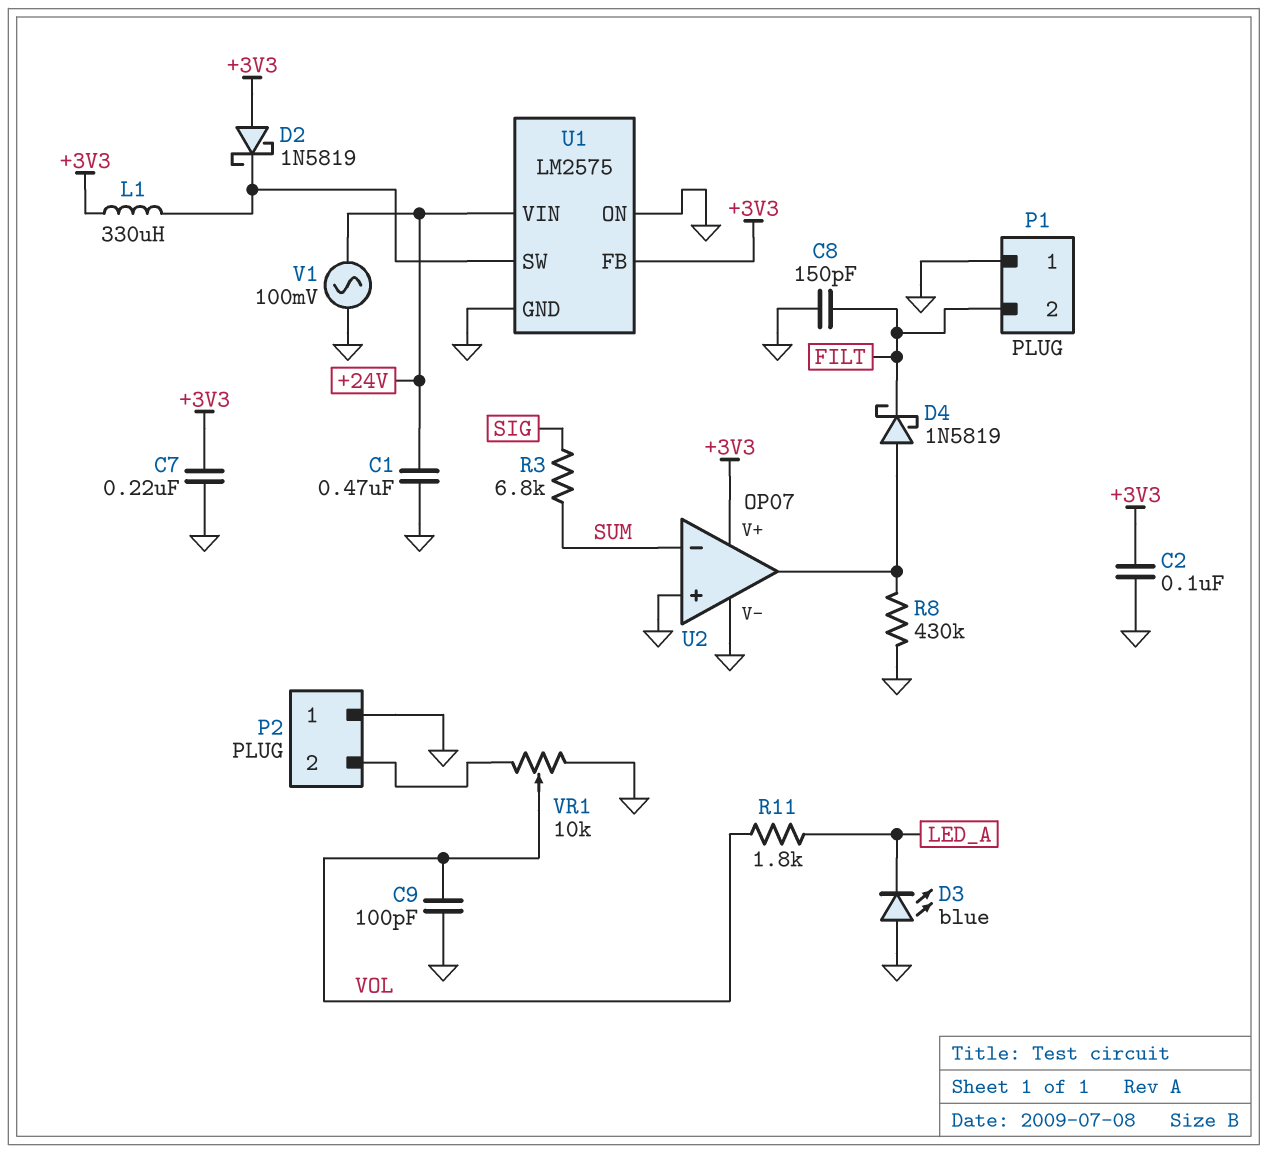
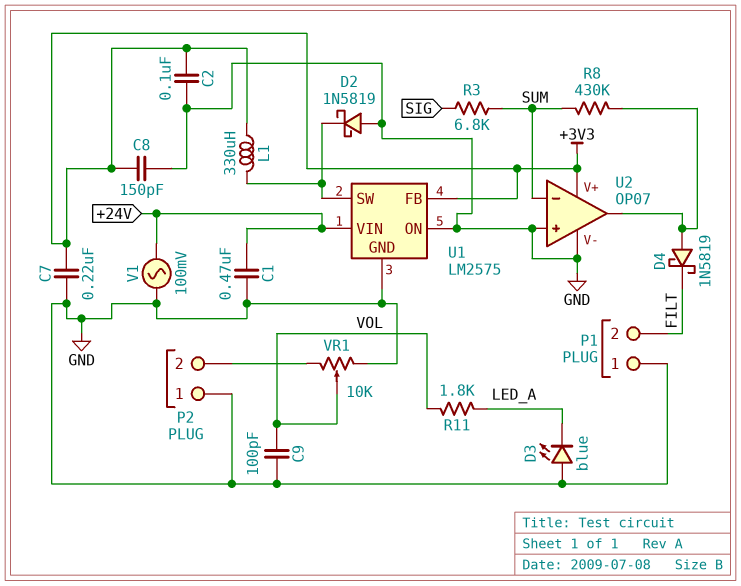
C8: 150pF (FILT, GND) -> 150pF (+3V3, GND)
D2: schottky 1N5819 (A +3V3, K U1/SW) -> schottky 1N5819 (A GND, K U1/SW)
R8: 430k (GND, U2/out) -> 430k (SUM, U2/out)

